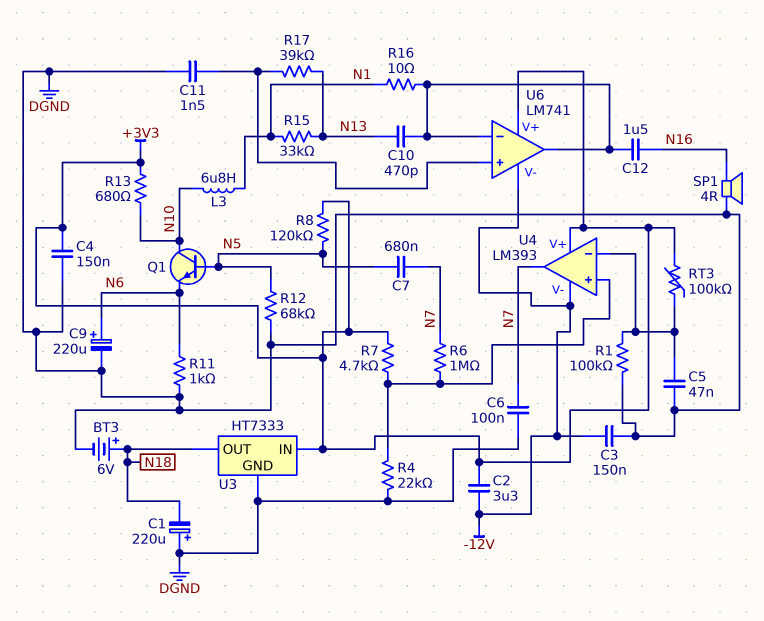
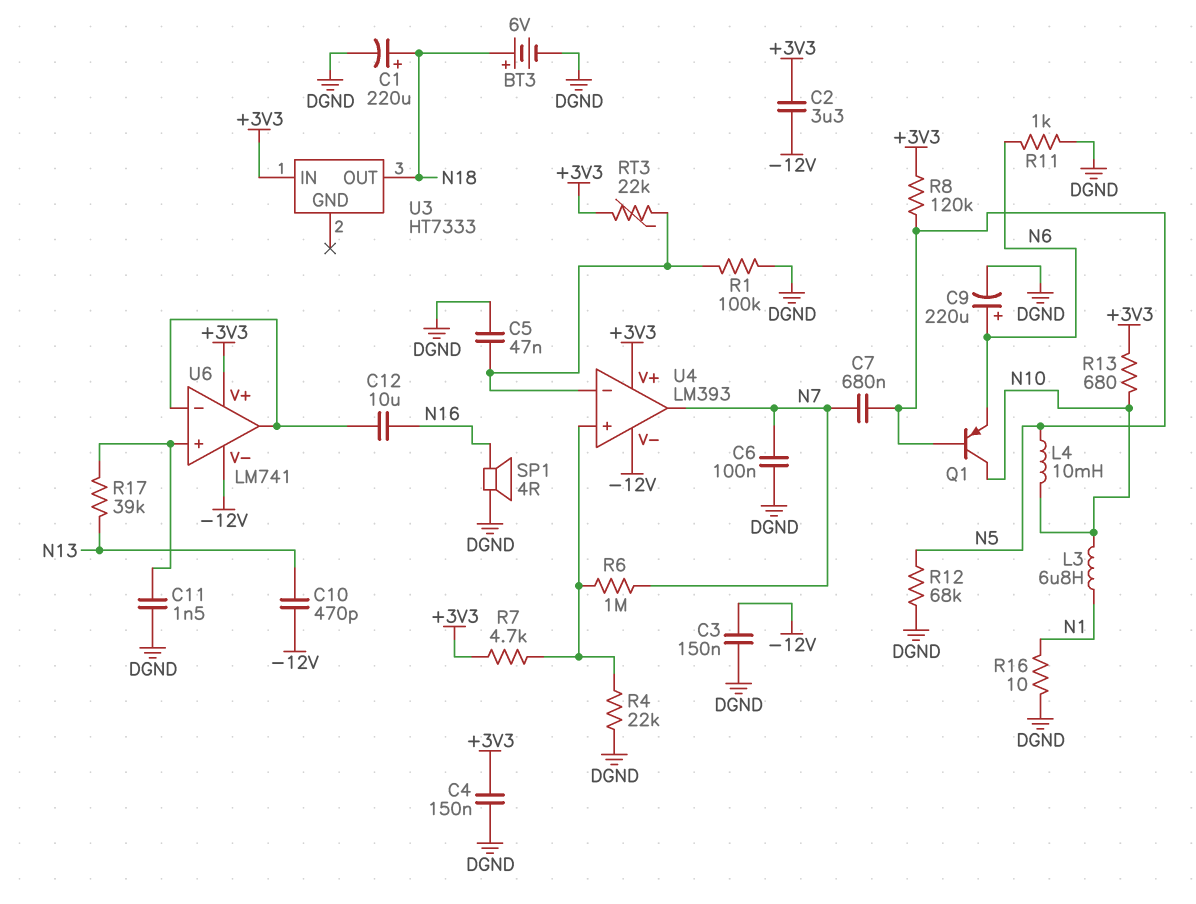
C1: 220uF (plus DGND, minus N18) -> 220uF (plus N18, minus DGND)
C10: 470pF (N13, U6/in-) -> 470pF (-12V, N13)
C12: 1.5uF (N16, U6/in-) -> 10uF (N16, U6/in-)
L4: none -> 10mH (N5, N10)
Q1: NPN (B N5, C N10, E N6) -> PNP (B N5, C N10, E N6)
R15: 33k (N1, N13) -> none
R16: 10 (N1, U6/in-) -> 10 (DGND, N1)
RT3: 100k (+3V3, U4/in-) -> 22k (+3V3, U4/in-)
U3 pin GND: DGND -> none

